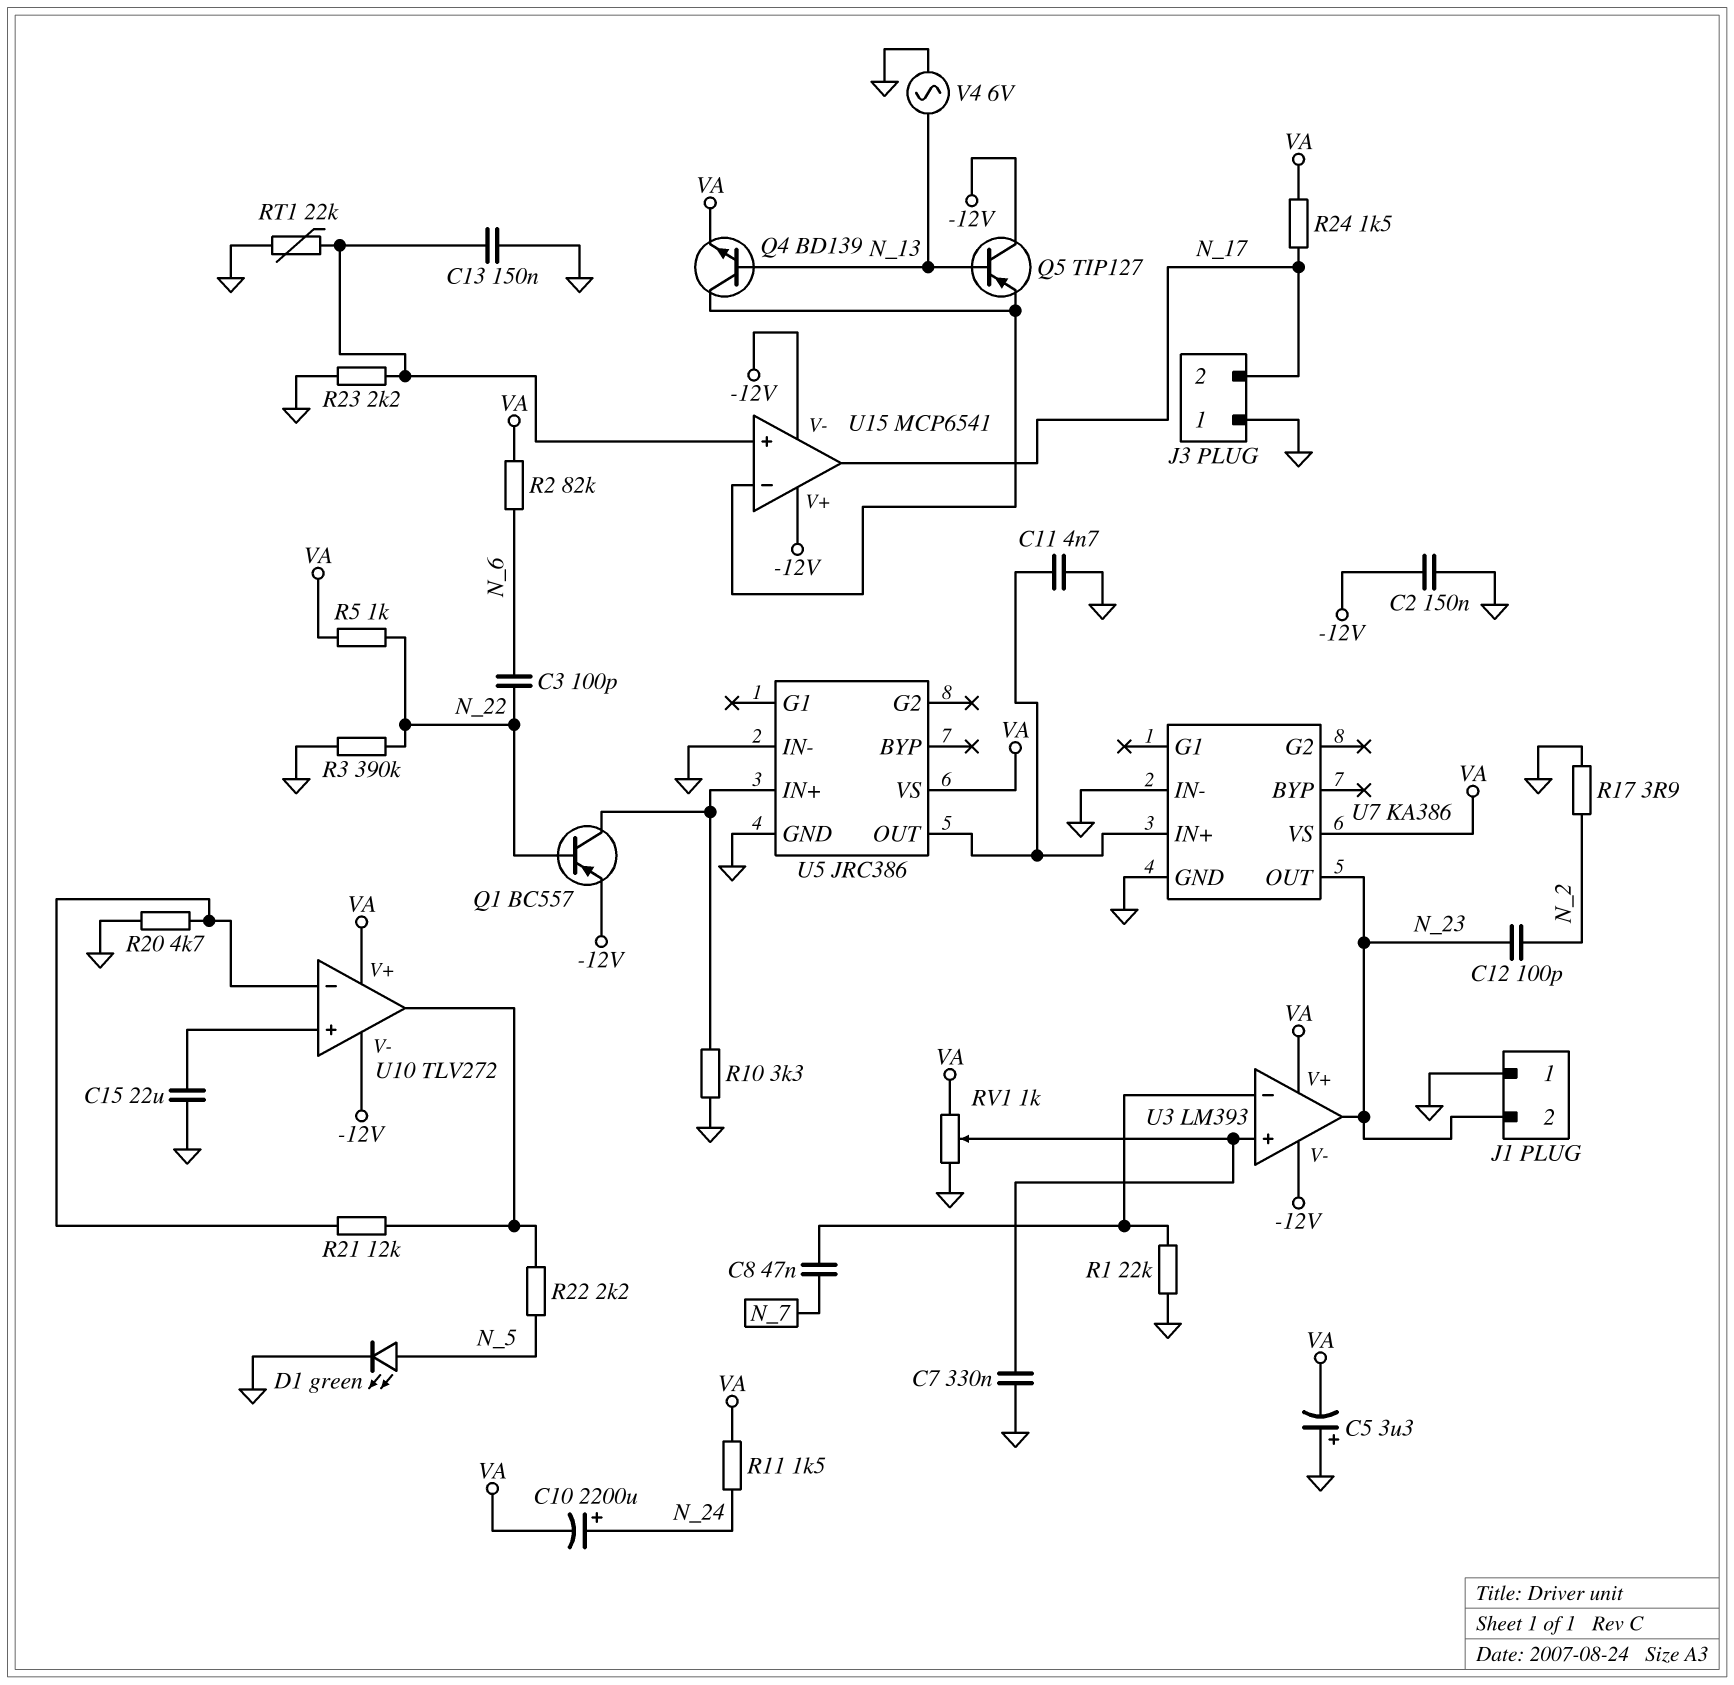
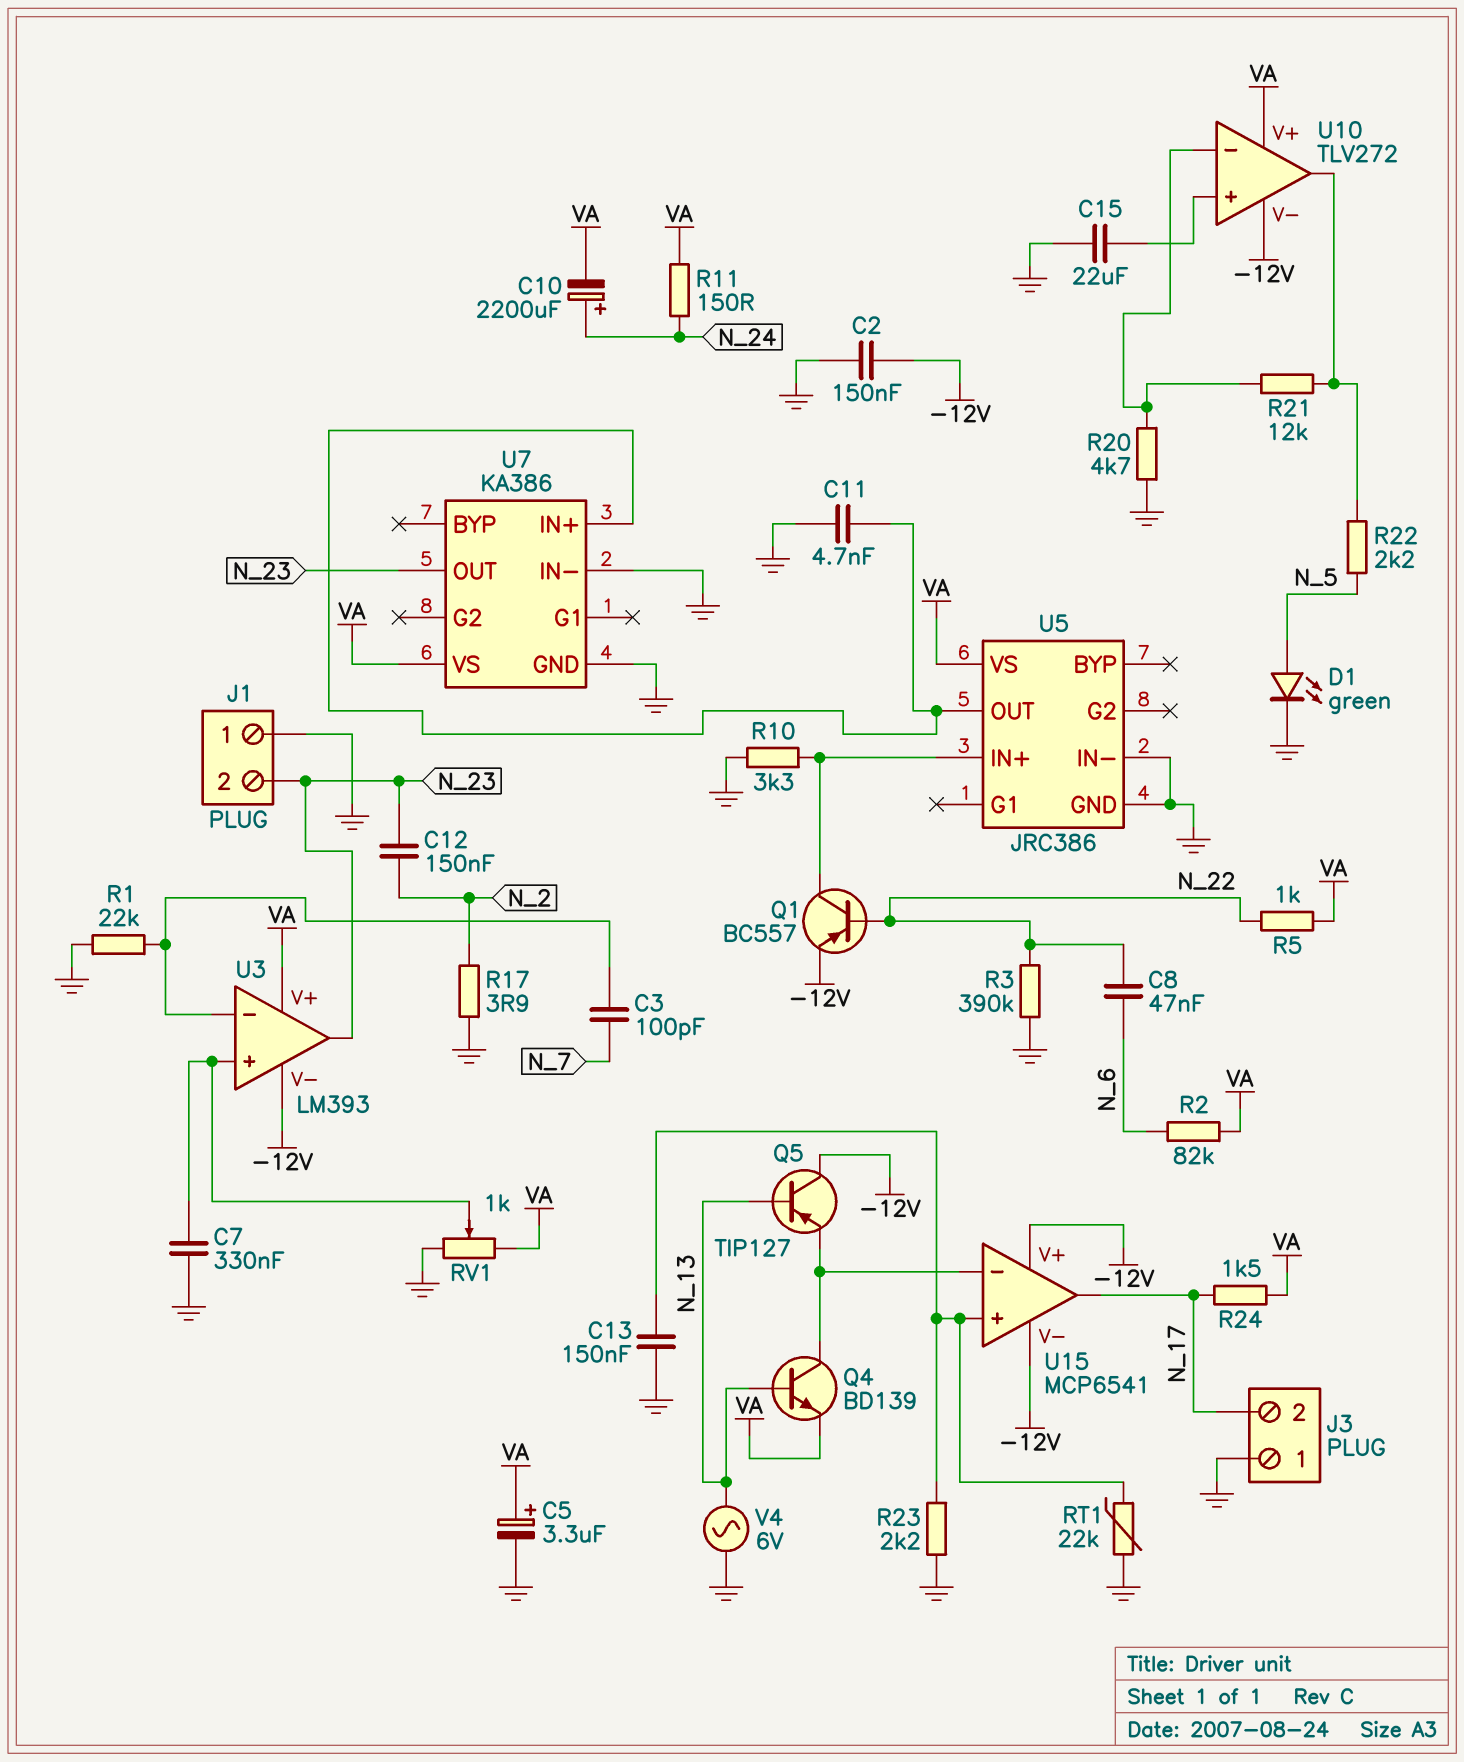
C3: 100pF (N_6, N_22) -> 100pF (N_7, U3/in-)
C5: 3.3uF (plus GND, minus VA) -> 3.3uF (plus VA, minus GND)
C8: 47nF (N_7, U3/in-) -> 47nF (N_6, N_22)
C12: 100pF (N_2, N_23) -> 150nF (N_2, N_23)
R11: 1.5k (N_24, VA) -> 150 (N_24, VA)

